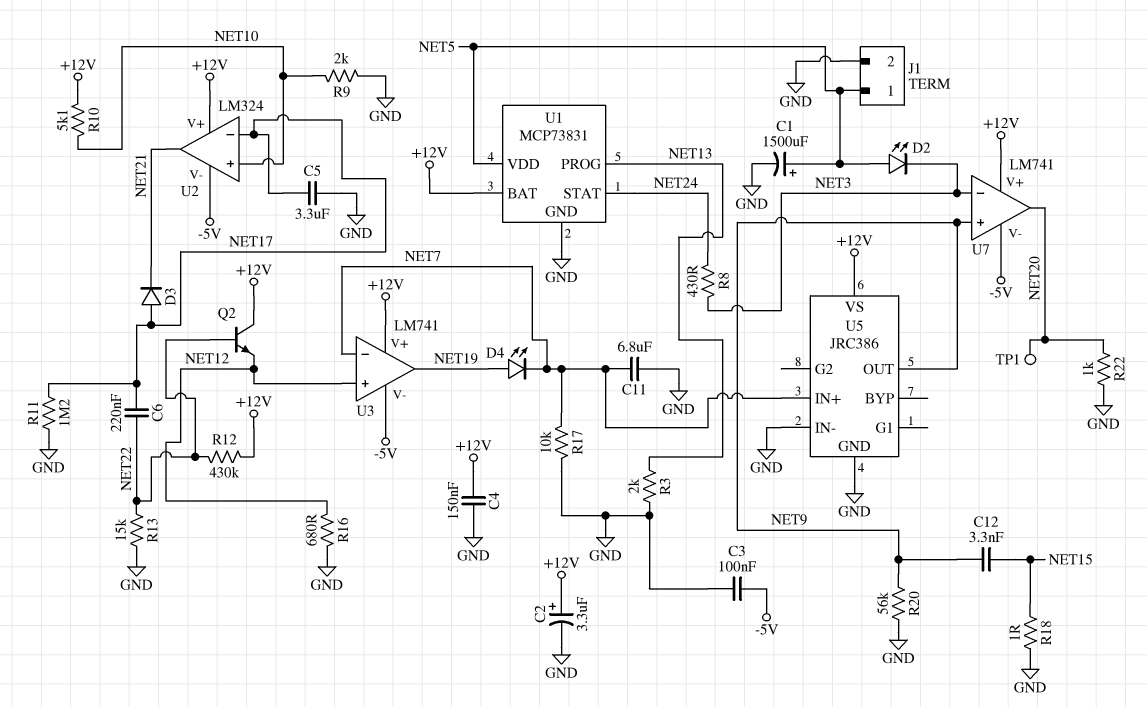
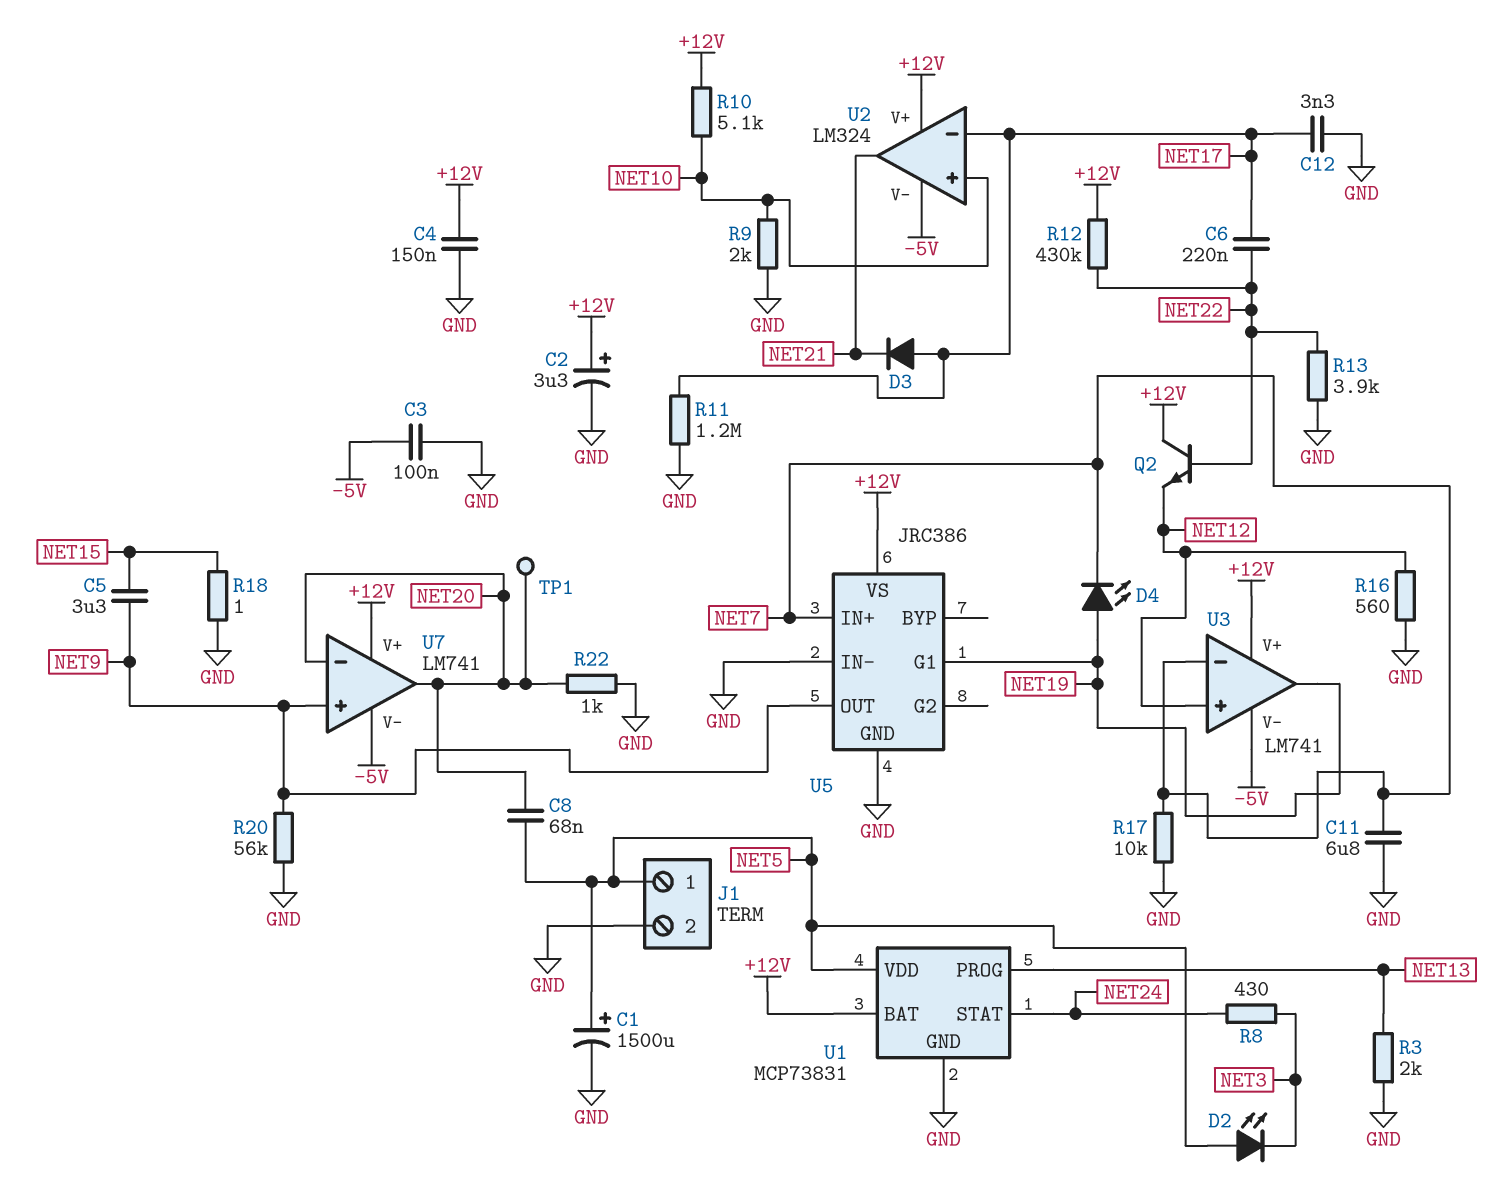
C5: 3.3uF (GND, NET17) -> 3.3uF (NET9, NET15)
C8: none -> 68nF (NET5, NET20)
C12: 3.3nF (NET9, NET15) -> 3.3nF (GND, NET17)
R13: 15k (GND, NET22) -> 3.9k (GND, NET22)
R16: 680 (GND, NET12) -> 560 (GND, NET12)
U5 pin G1: none -> NET19
U7 pin in-: NET3 -> NET20

